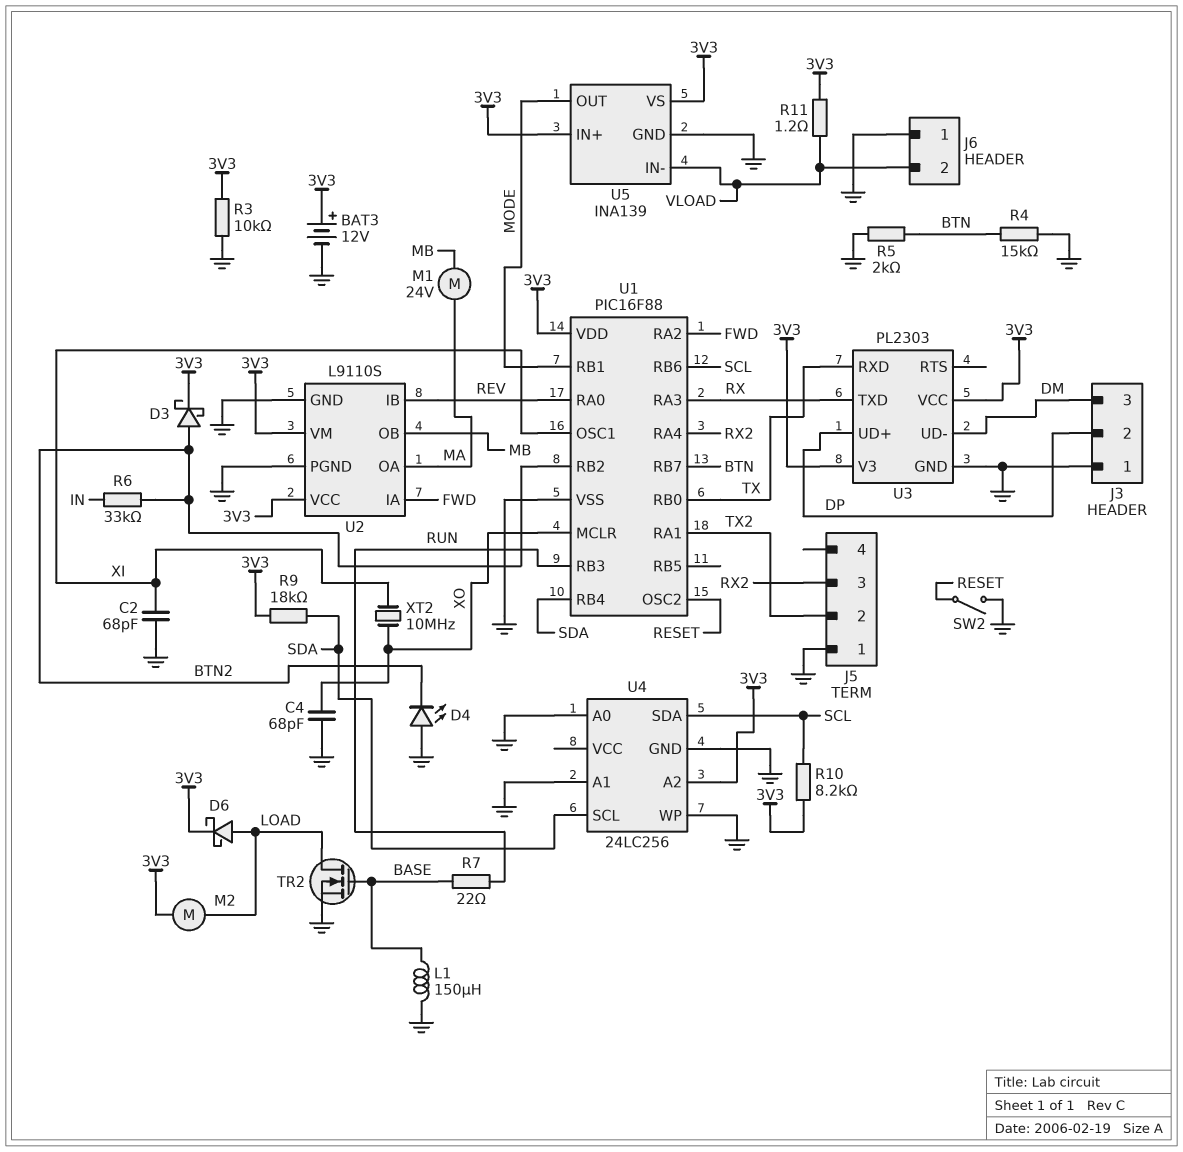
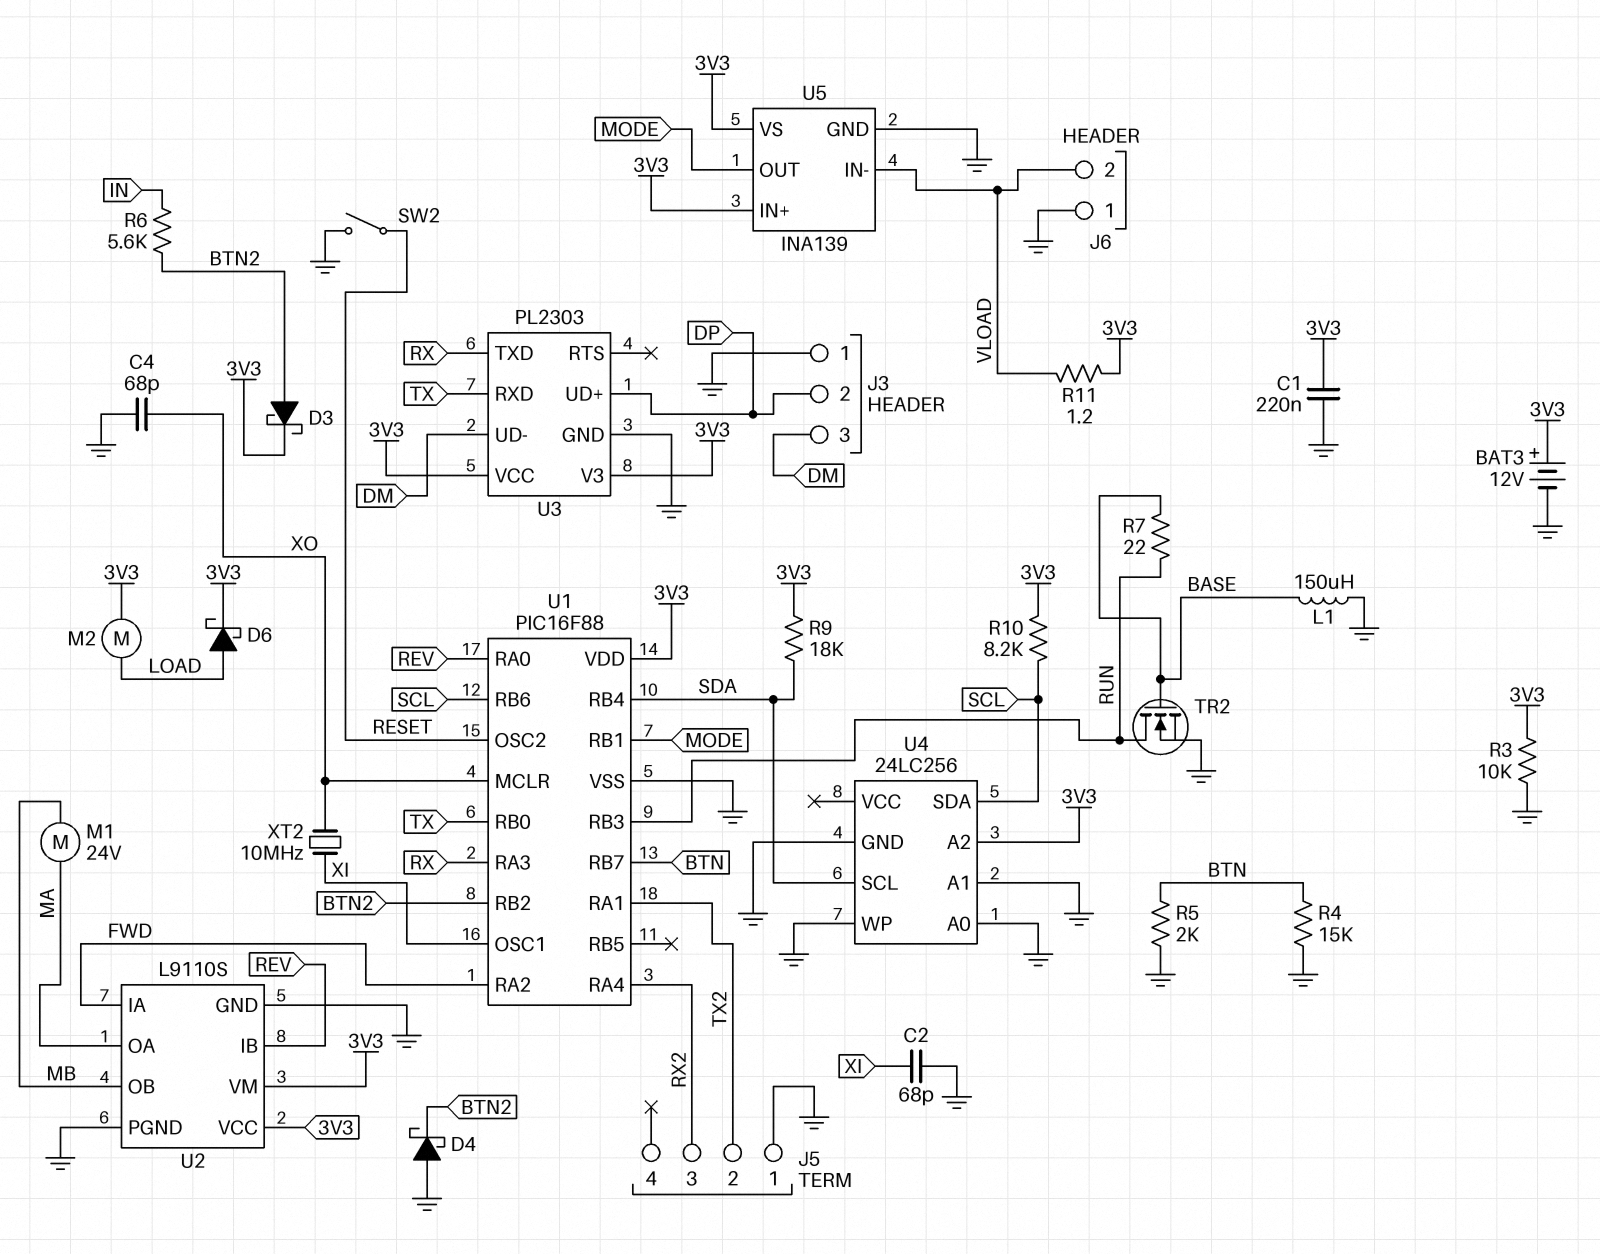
C1: none -> 220nF (3V3, GND)
D4: LED (A GND, K BTN2) -> schottky (A GND, K BTN2)
R6: 33k (BTN2, IN) -> 5.6k (BTN2, IN)
TR2: NMOS (G BASE, D LOAD, S GND) -> NMOS (G BASE, D RUN, S GND)

